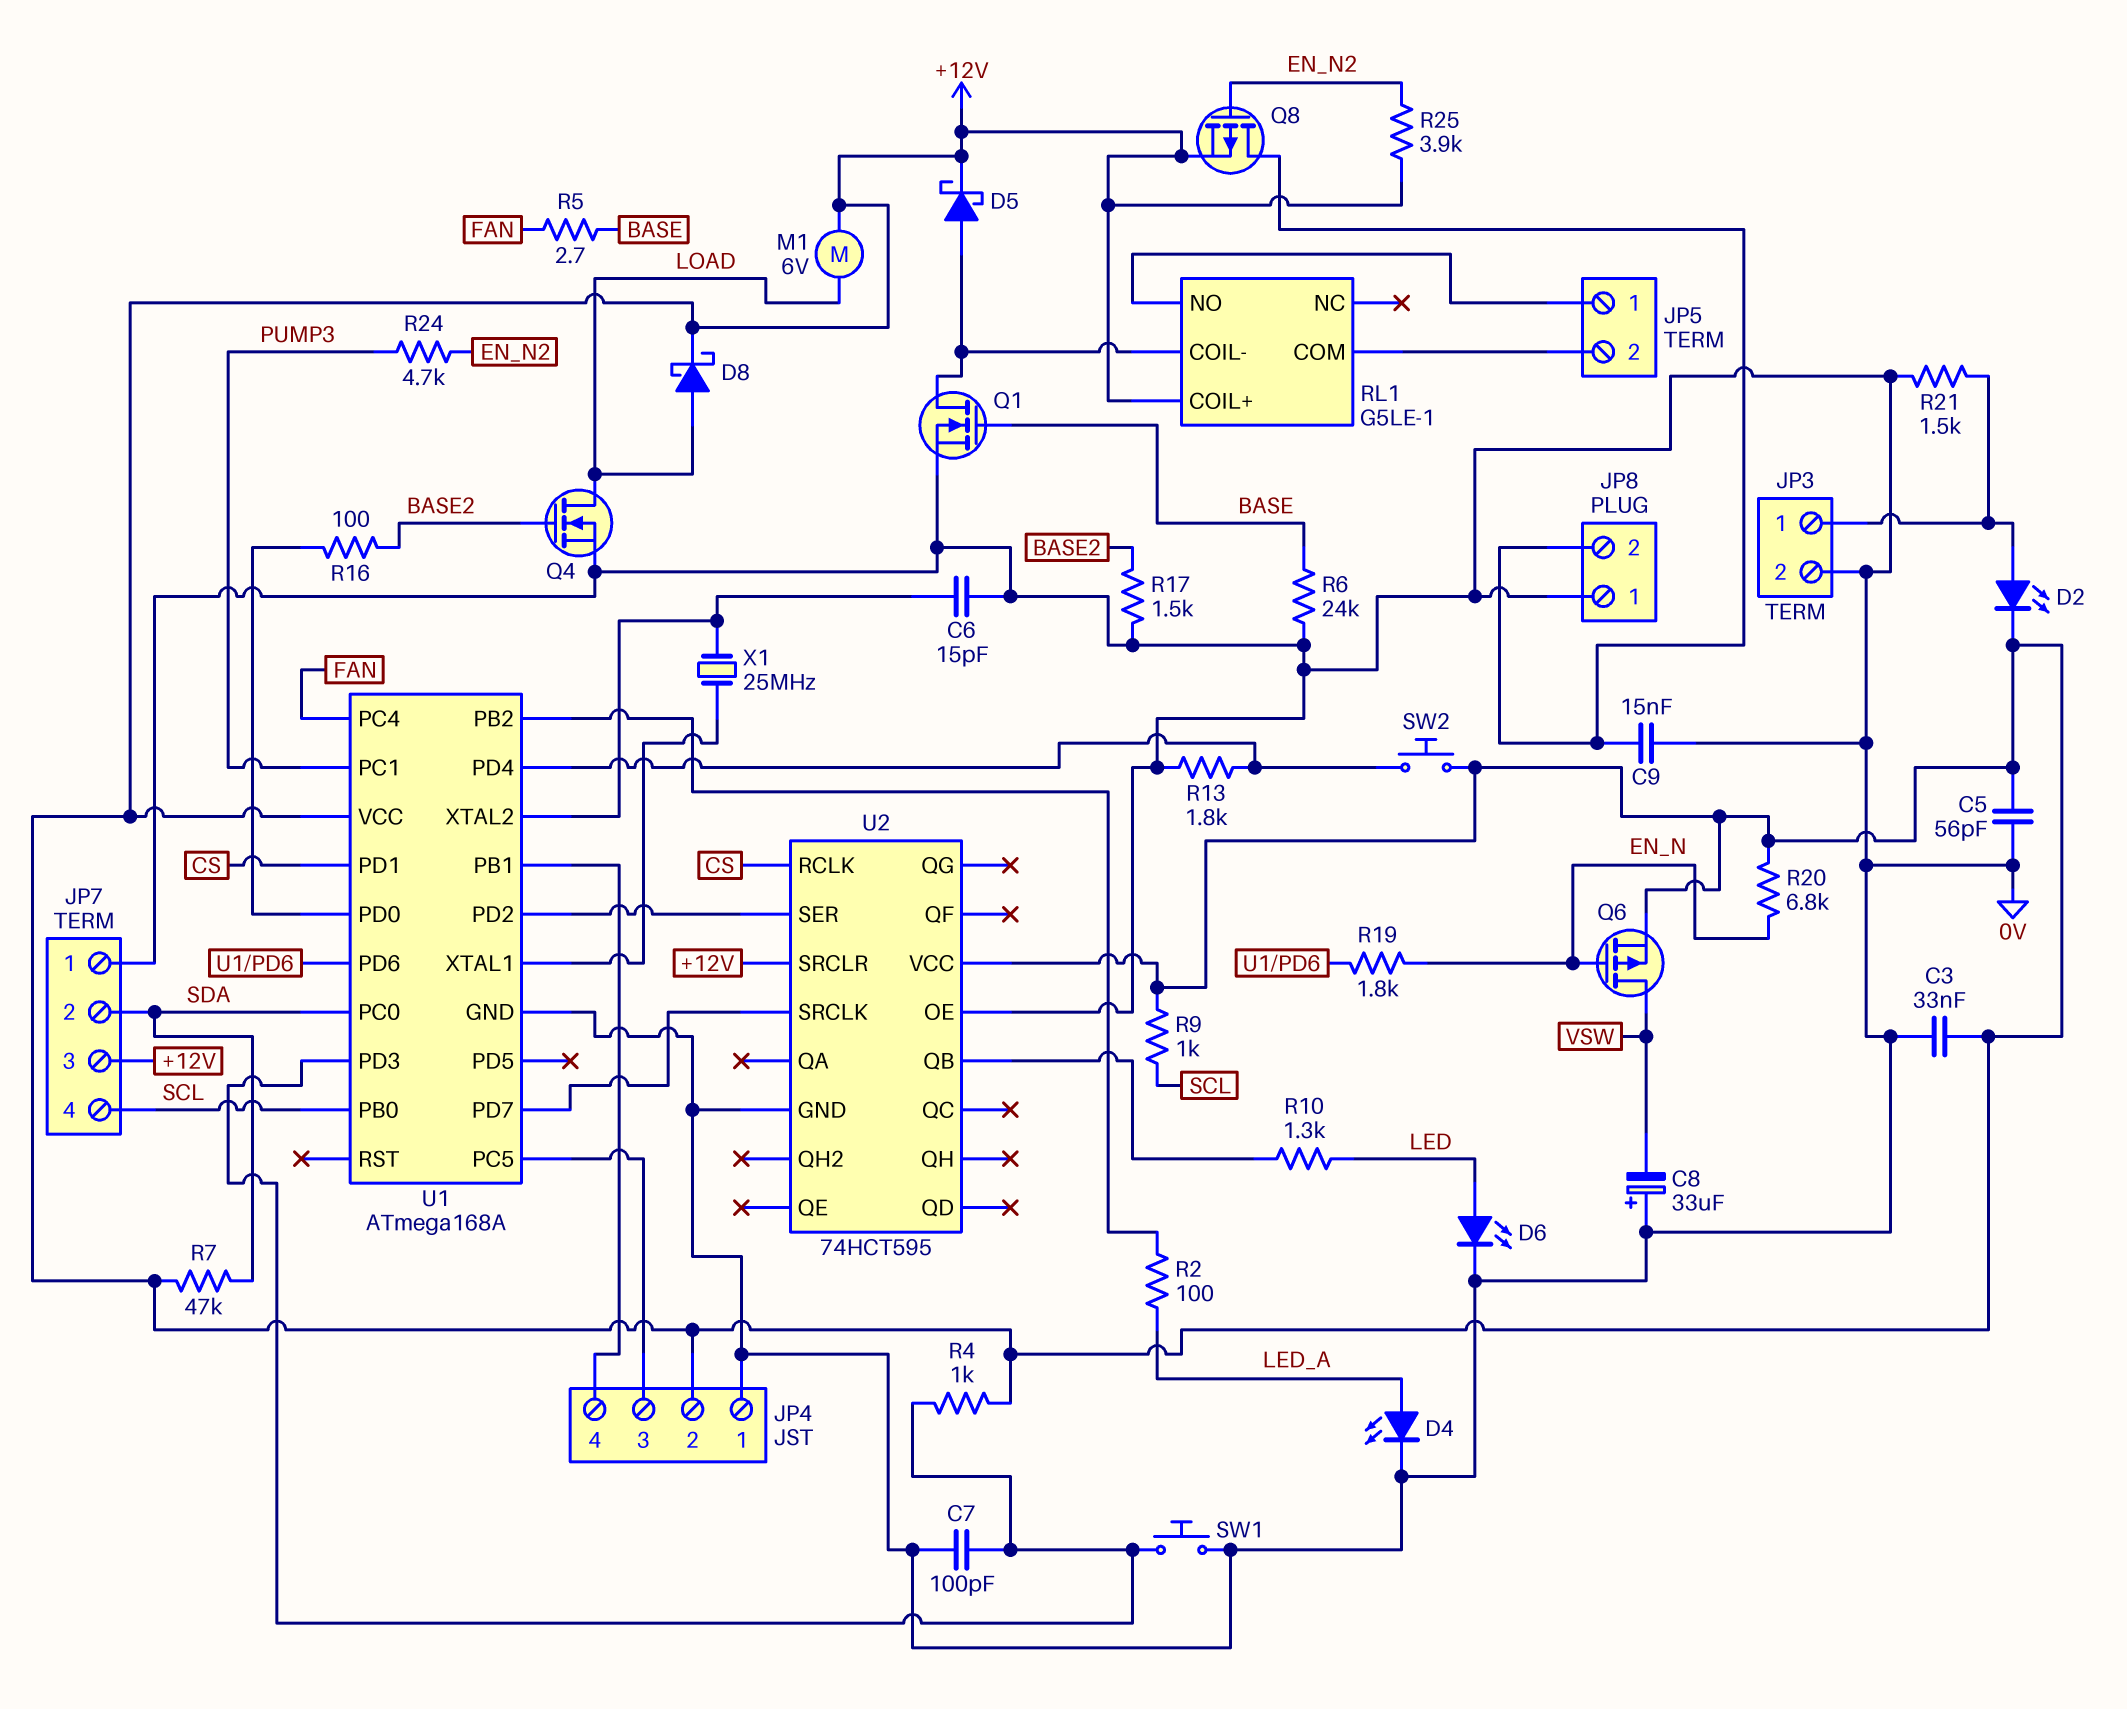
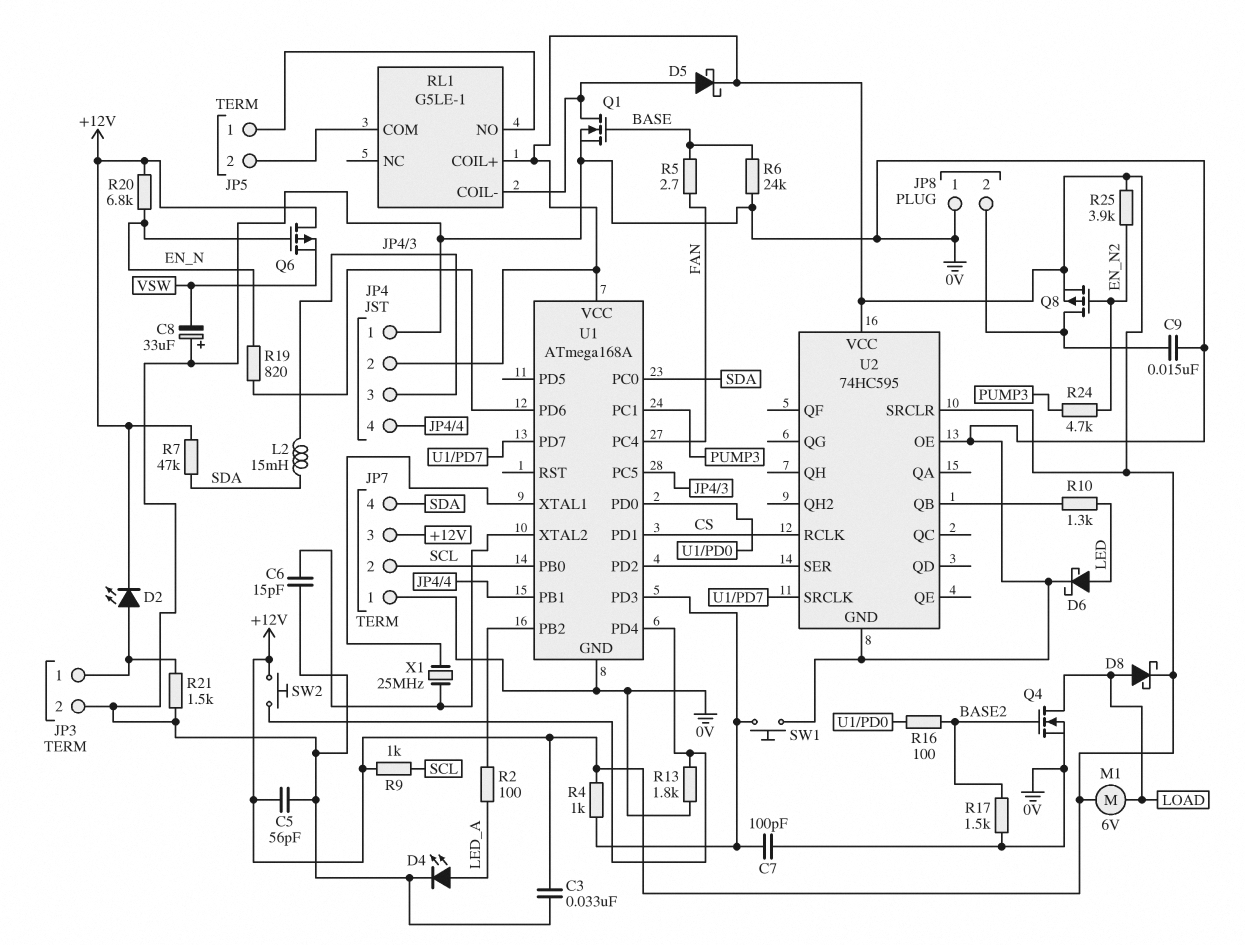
D6: LED (A LED, K 0V) -> schottky (A LED, K 0V)
JP7 pin 2: SDA -> SCL
JP7 pin 4: SCL -> SDA
L2: none -> 15mH (JP4/3, SDA)
Q6: PMOS (G EN_N, D VSW, S +12V) -> PMOS (G EN_N, D +12V, S VSW)
R19: 1.8k (EN_N, U1/PD6) -> 820 (EN_N, U1/PD6)
U2: 74HCT595 -> 74HC595

